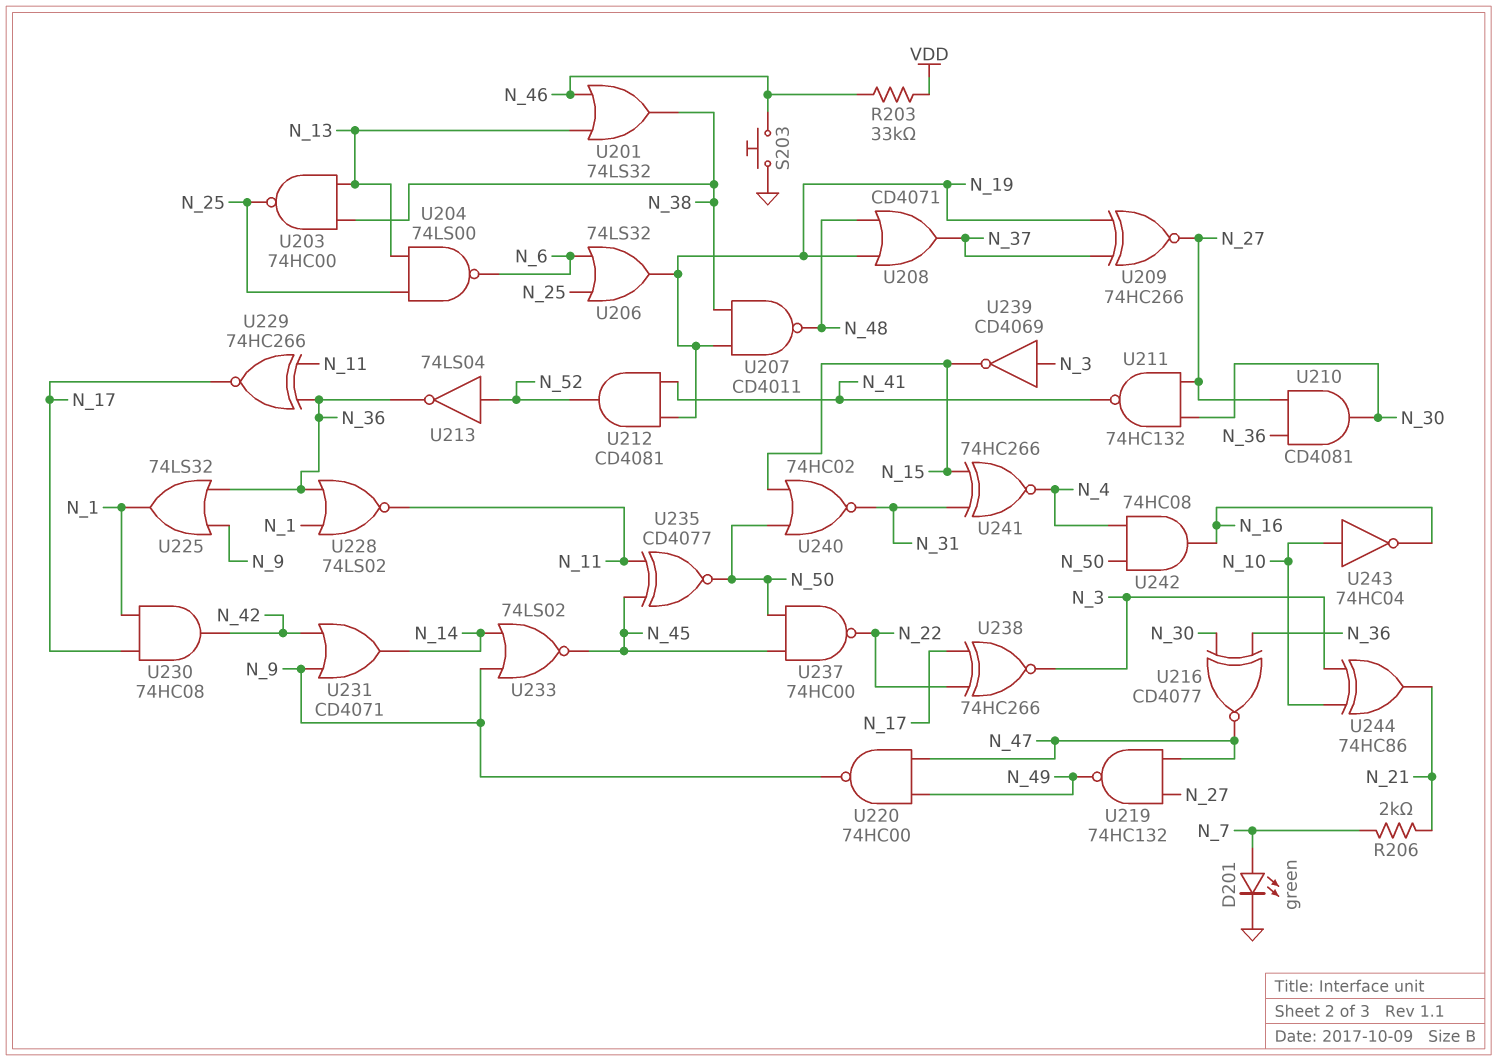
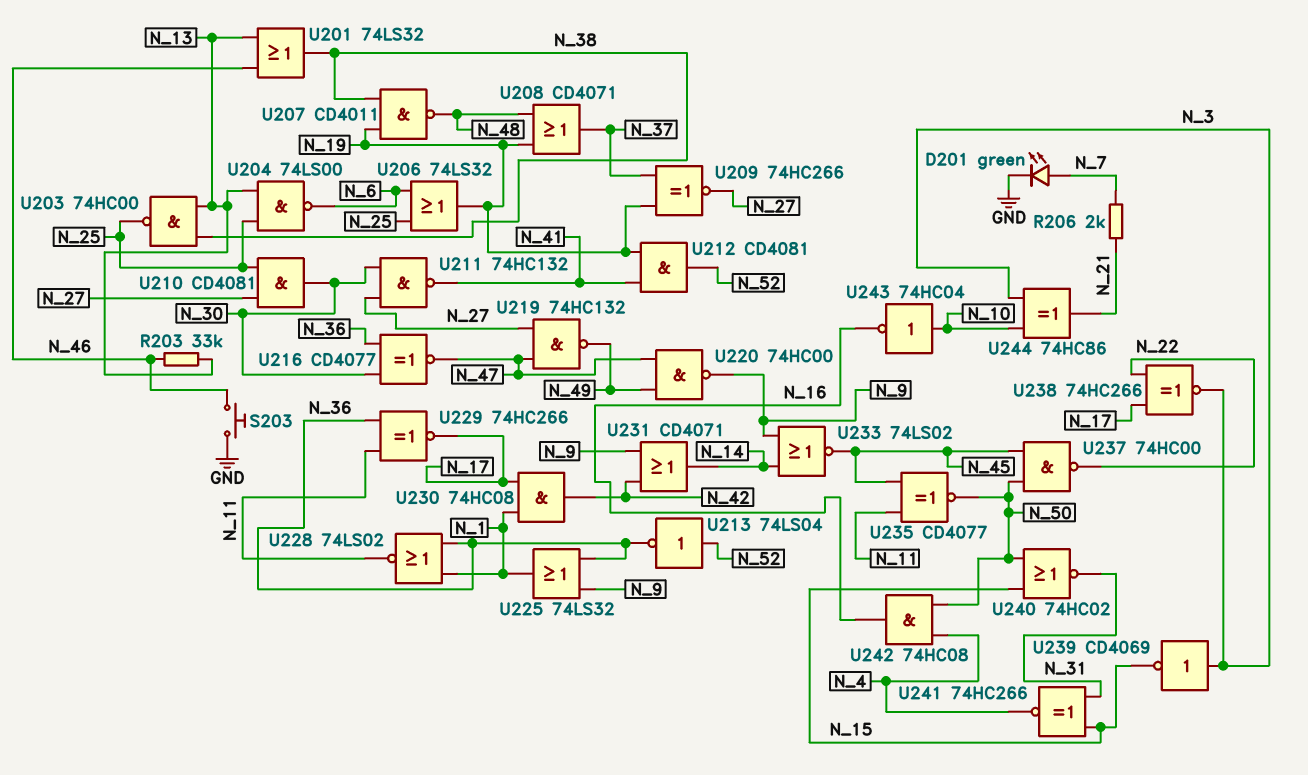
R203: 33k (N_46, VDD) -> 33k (N_13, N_46)
U210: AND CD4081 (in N_27, in N_36, out N_30) -> AND CD4081 (in N_25, in N_27, out N_30)

